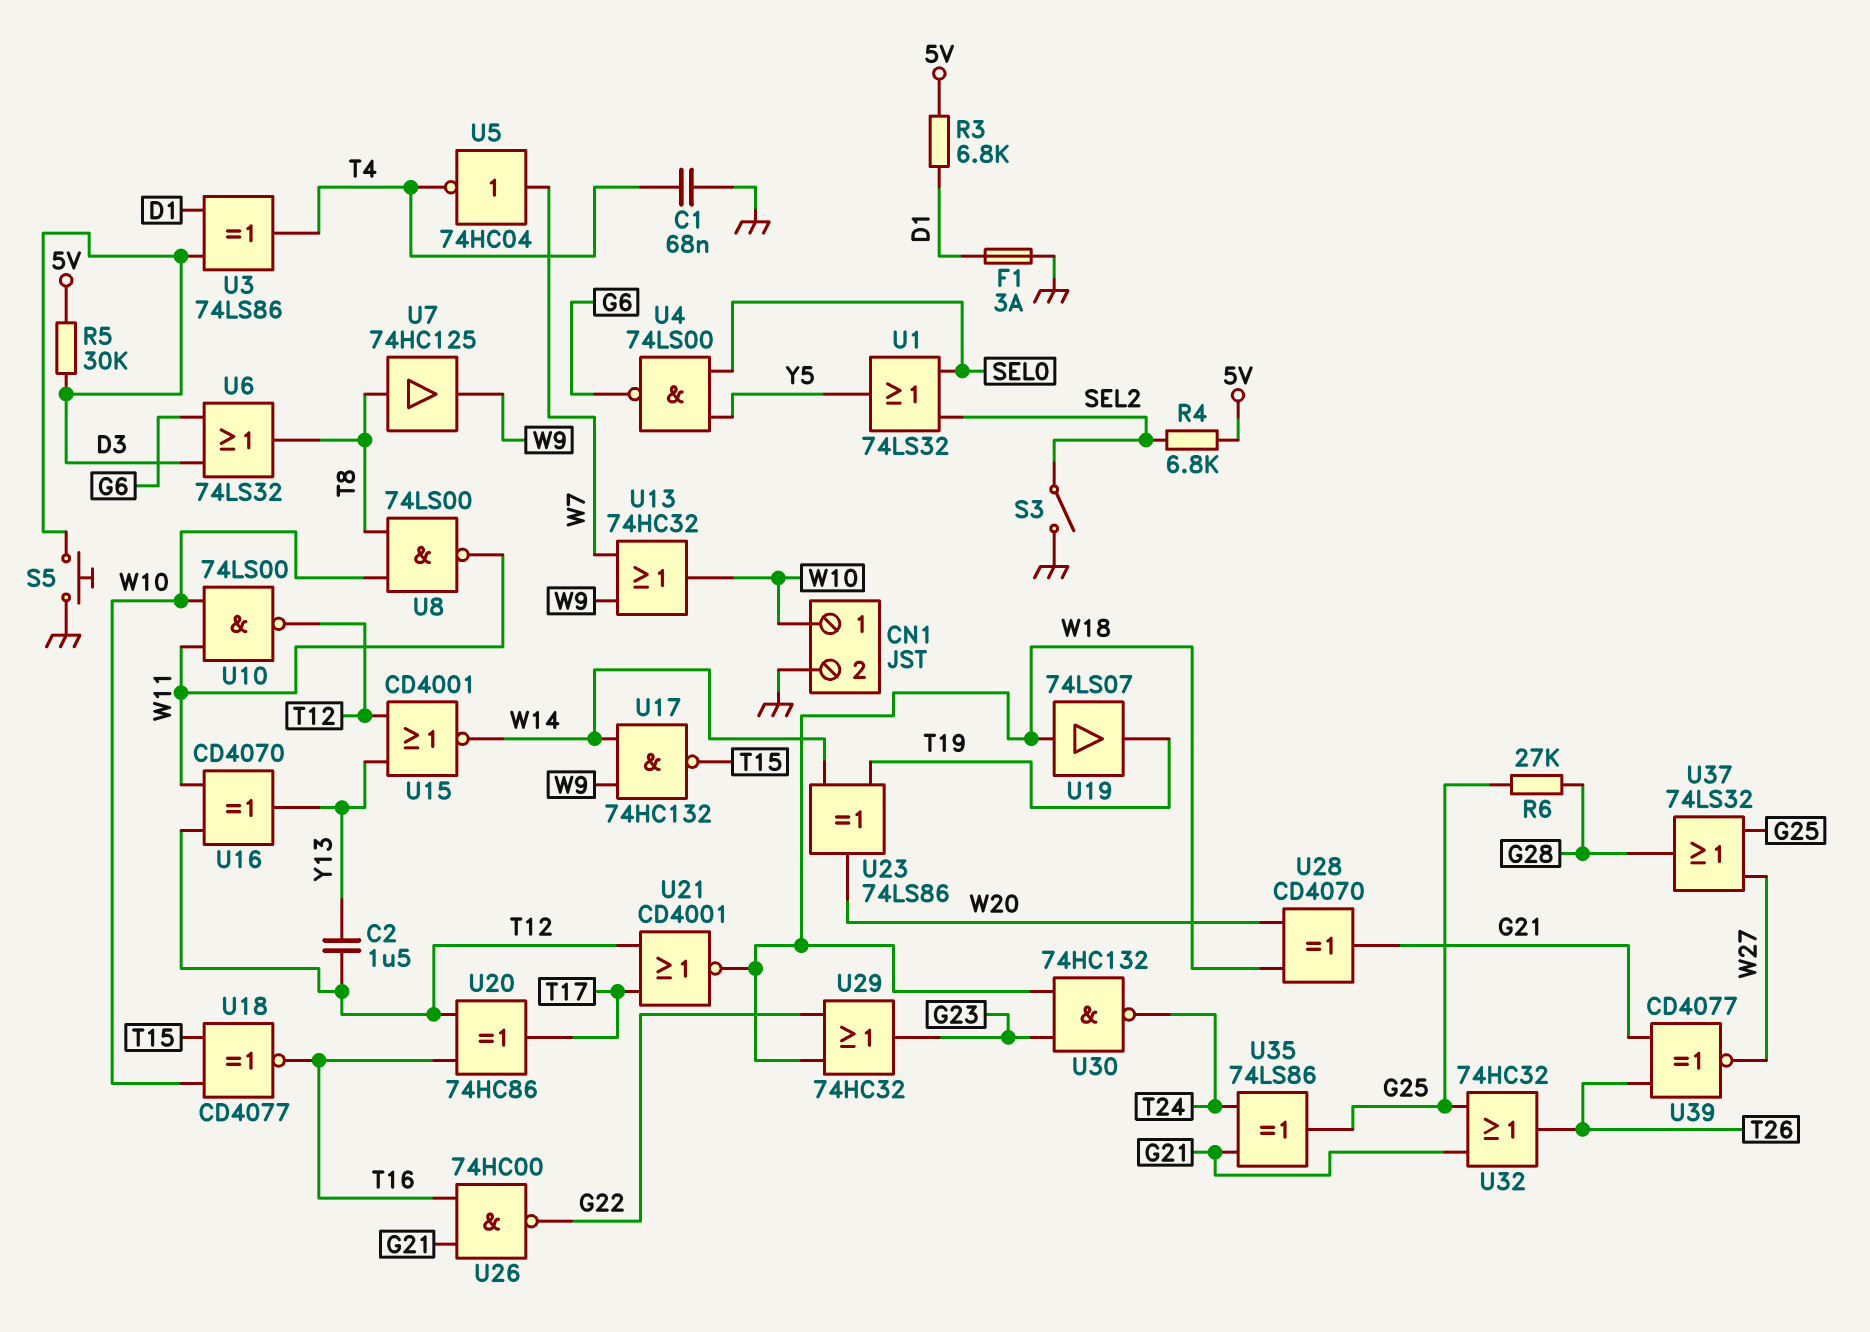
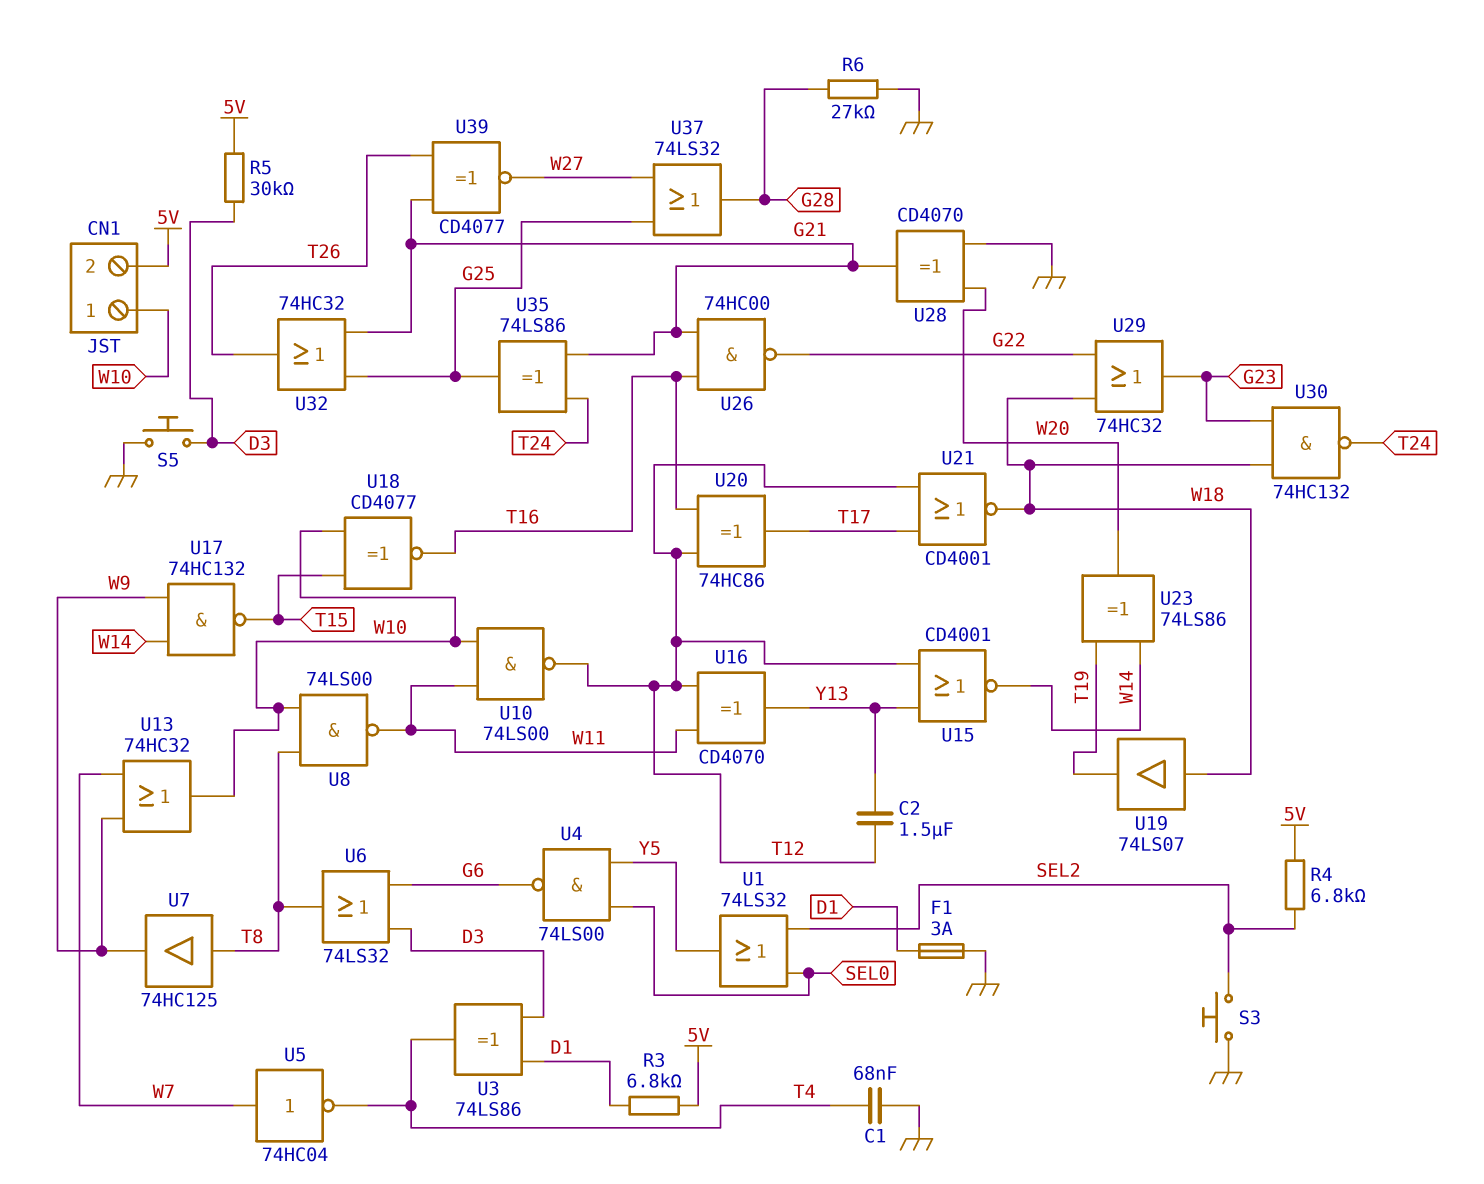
CN1 pin 2: GND -> 5V
R6: 27k (G25, G28) -> 27k (G28, GND)
S3: switch (GND, SEL2) -> button (GND, SEL2)
U28: XOR CD4070 (in W18, in W20, out G21) -> XOR CD4070 (in GND, in W20, out G21)

